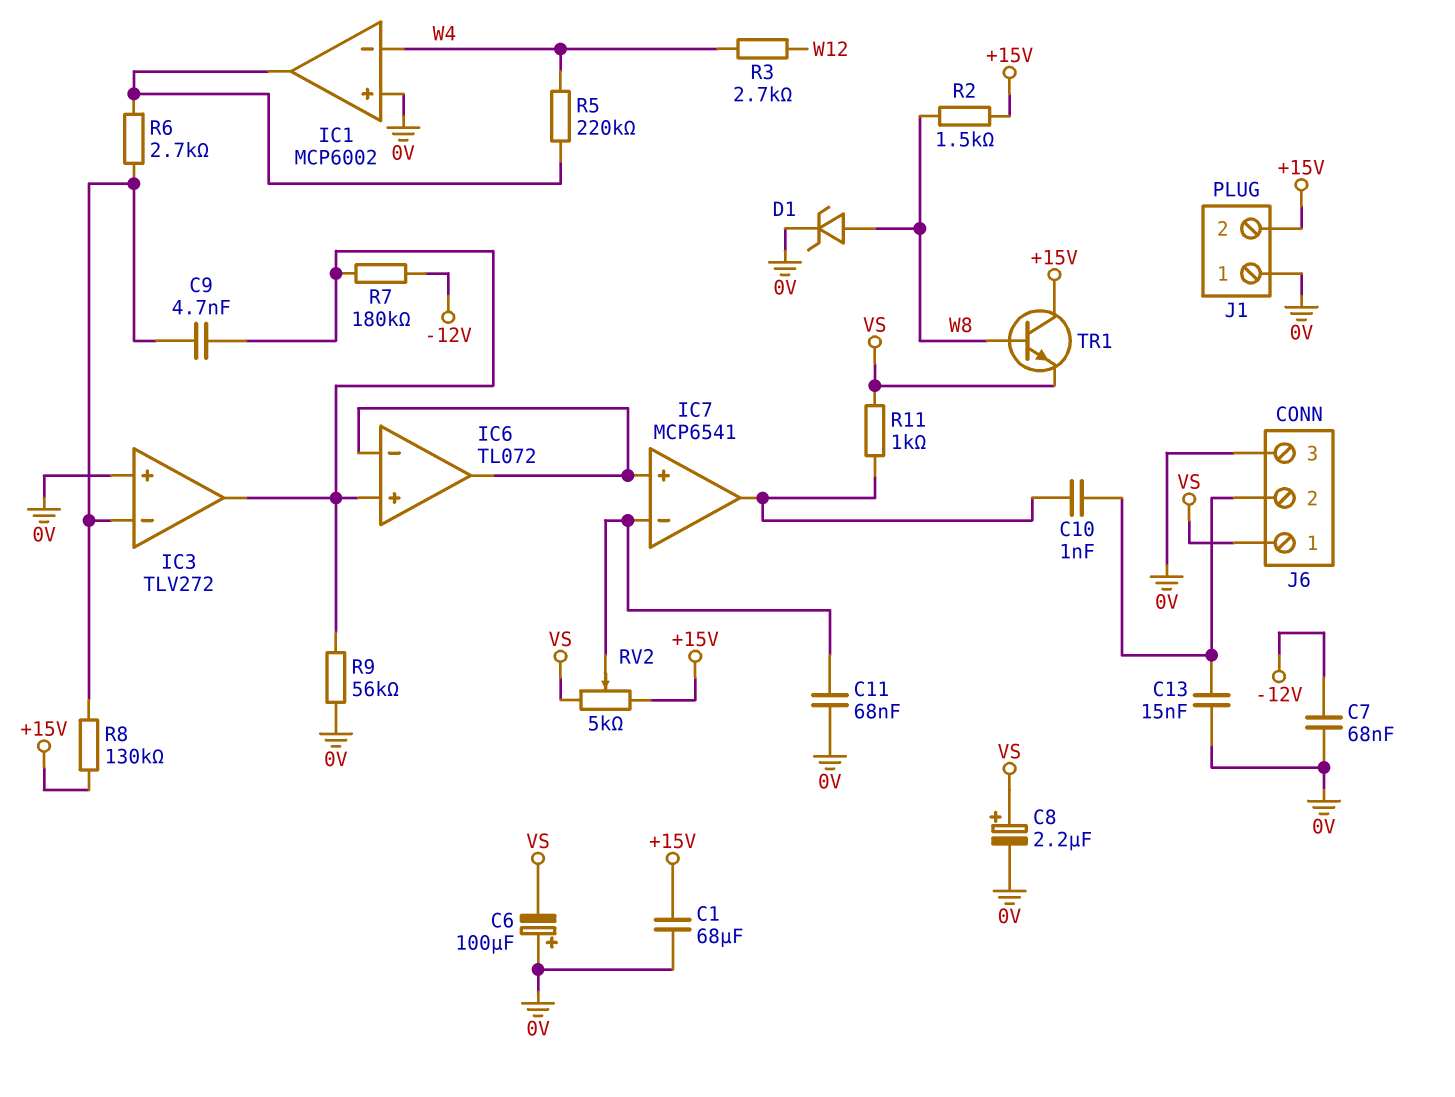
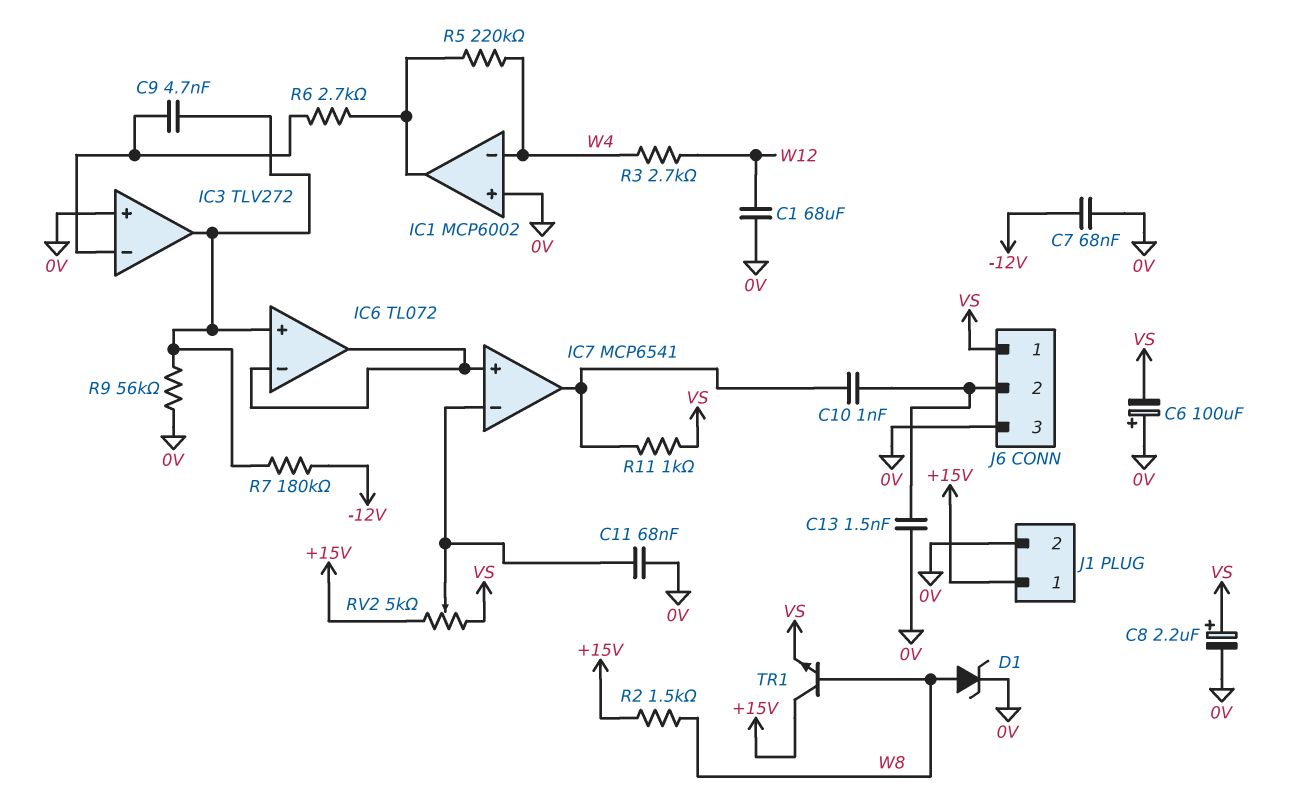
C1: 68uF (+15V, 0V) -> 68uF (0V, W12)
C13: 15nF (0V, J6/2) -> 1.5nF (0V, J6/2)
J1 pin 1: 0V -> +15V
J1 pin 2: +15V -> 0V
R8: 130k (+15V, IC3/in-) -> none

